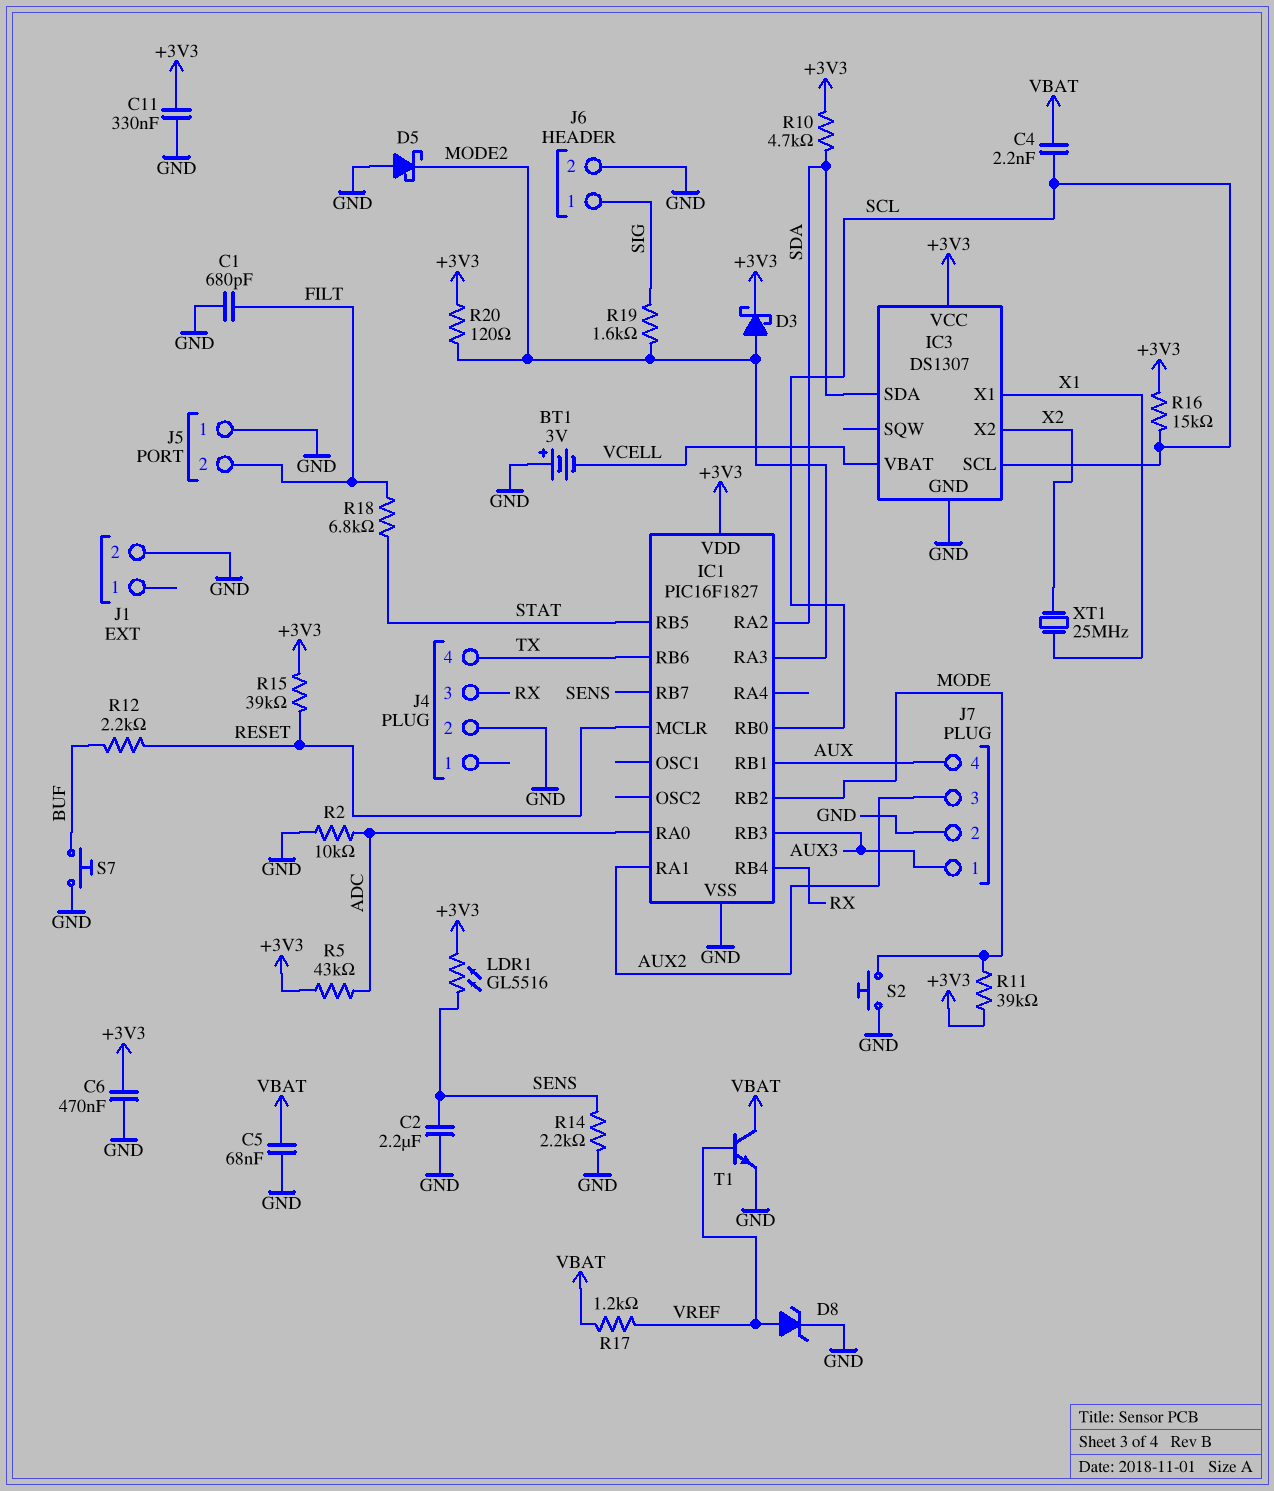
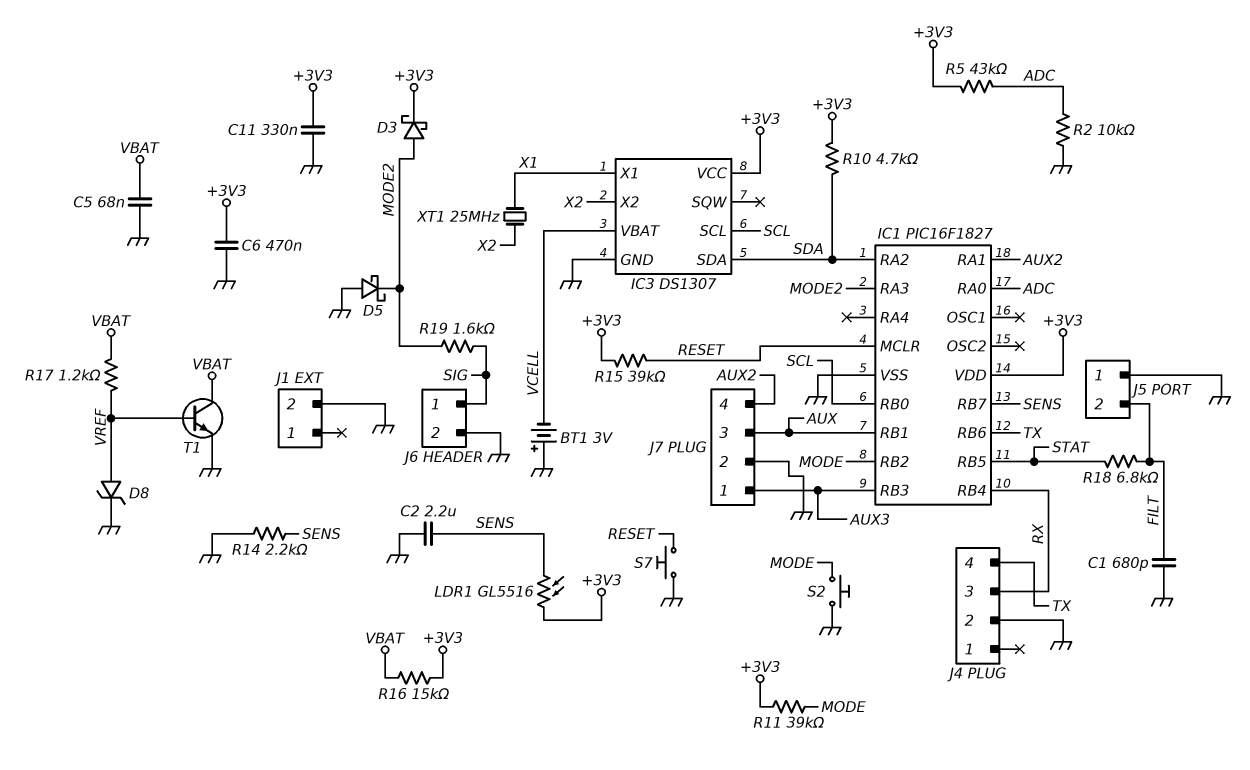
C4: 2.2nF (SCL, VBAT) -> none
J7 pin 3: AUX2 -> AUX
J7 pin 4: AUX -> AUX2
R12: 2.2k (BUF, RESET) -> none
R16: 15k (+3V3, SCL) -> 15k (+3V3, VBAT)
R20: 120 (+3V3, MODE2) -> none
S7: button (BUF, GND) -> button (GND, RESET)

